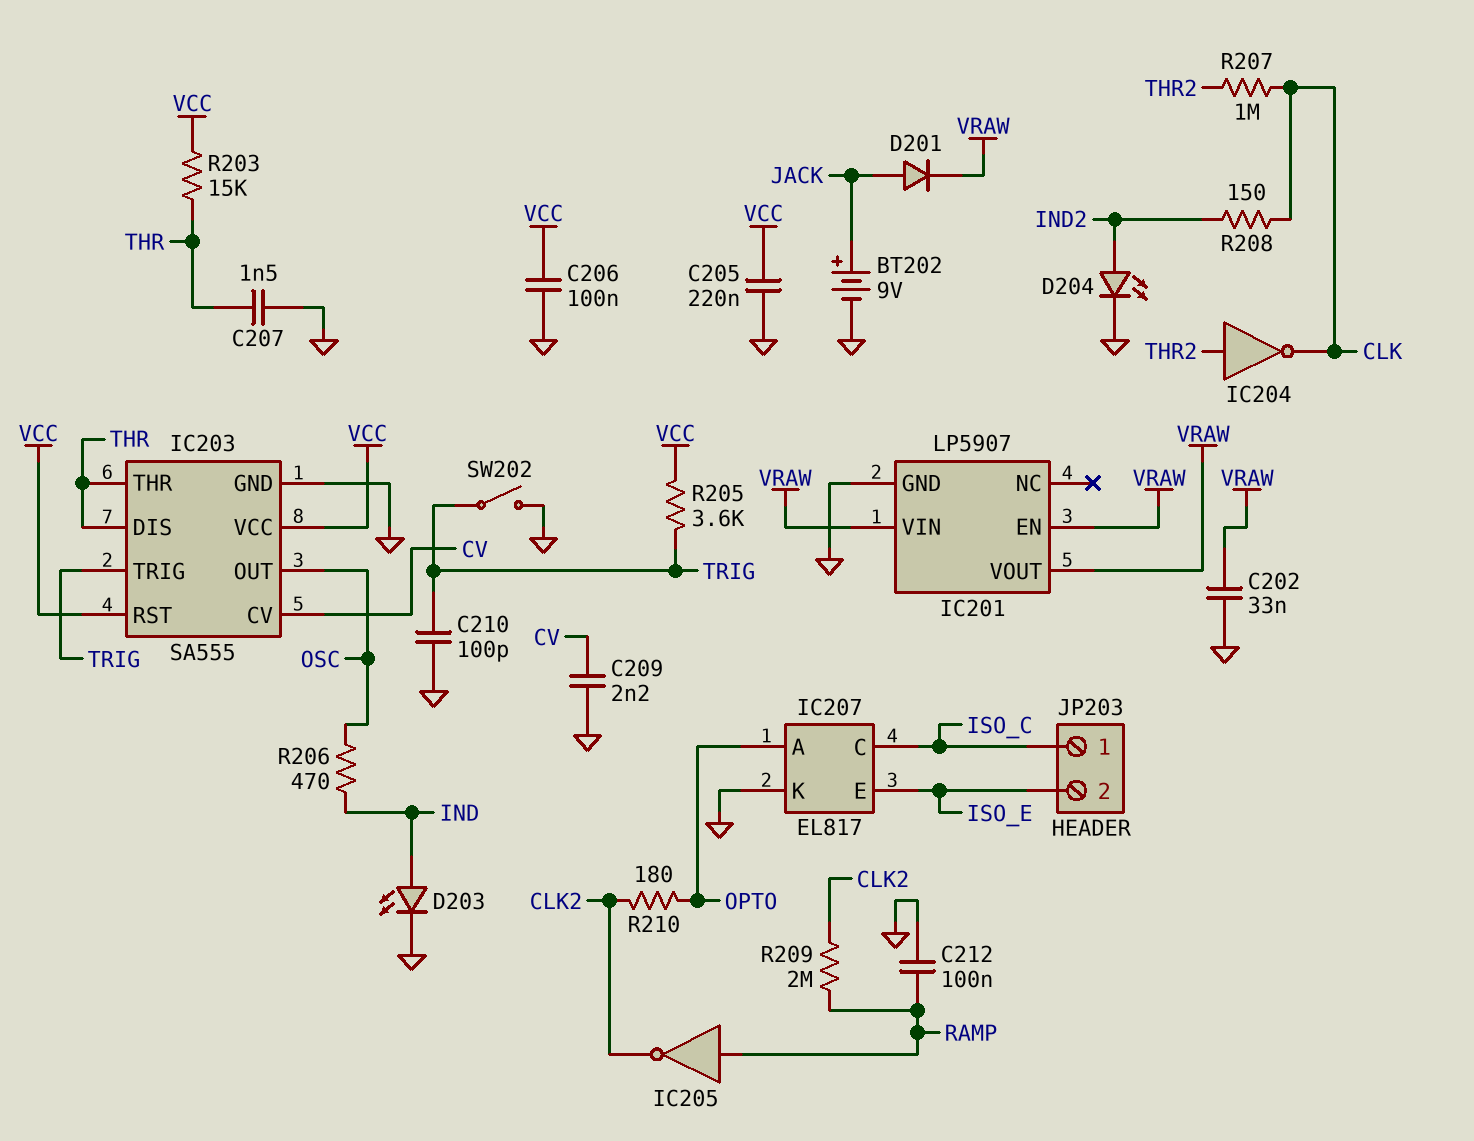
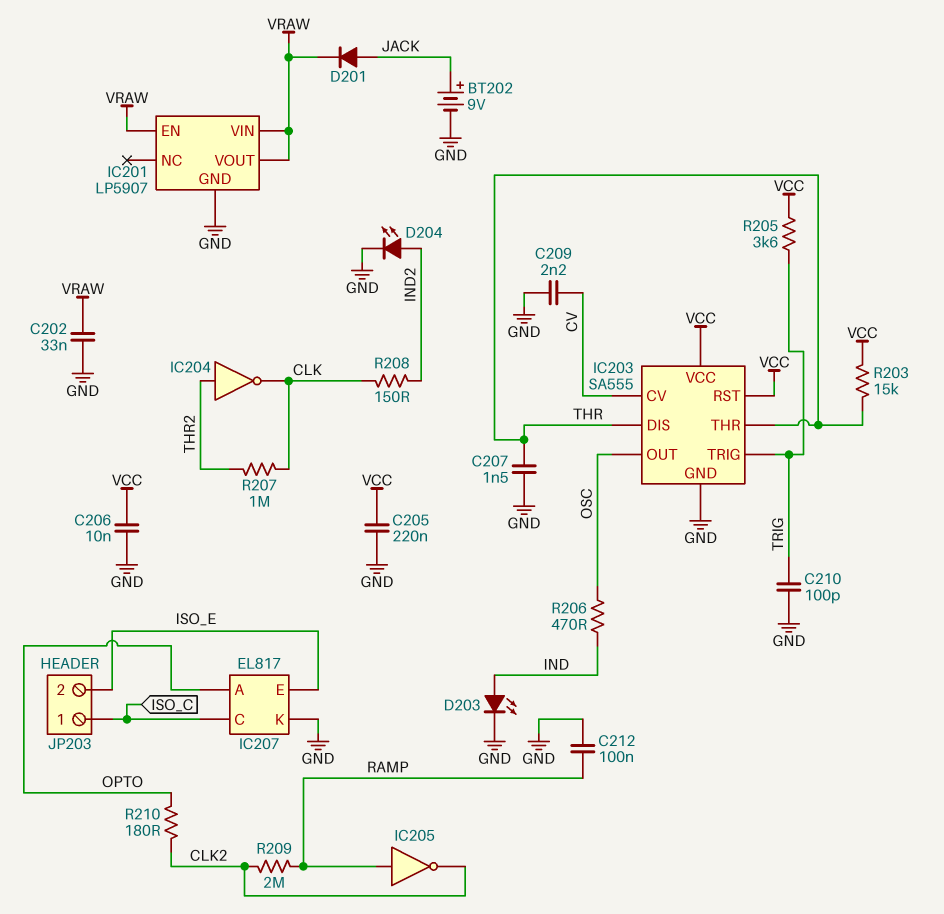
C206: 100nF (GND, VCC) -> 10nF (GND, VCC)
SW202: switch (GND, TRIG) -> none

